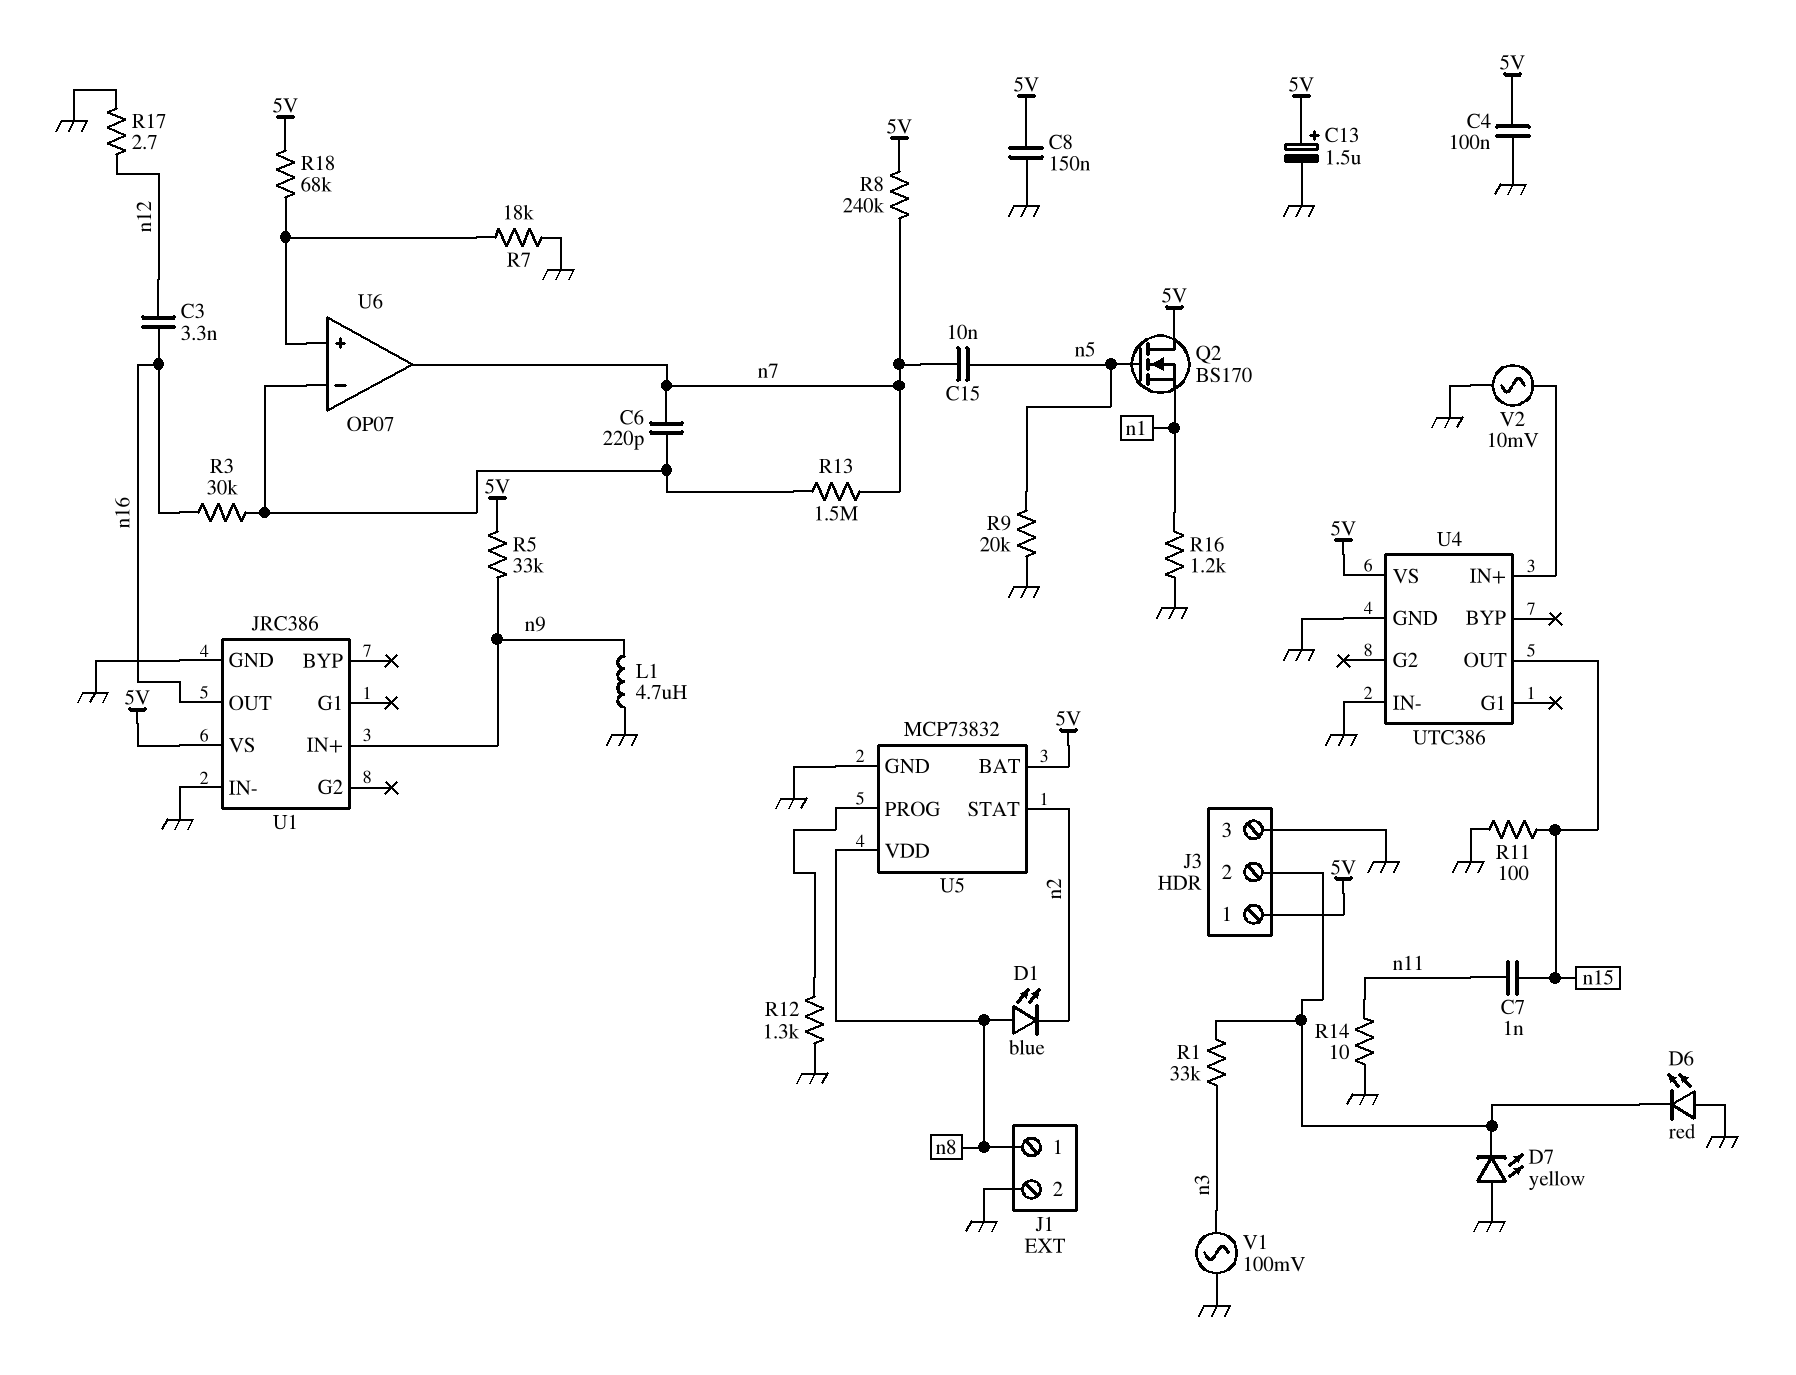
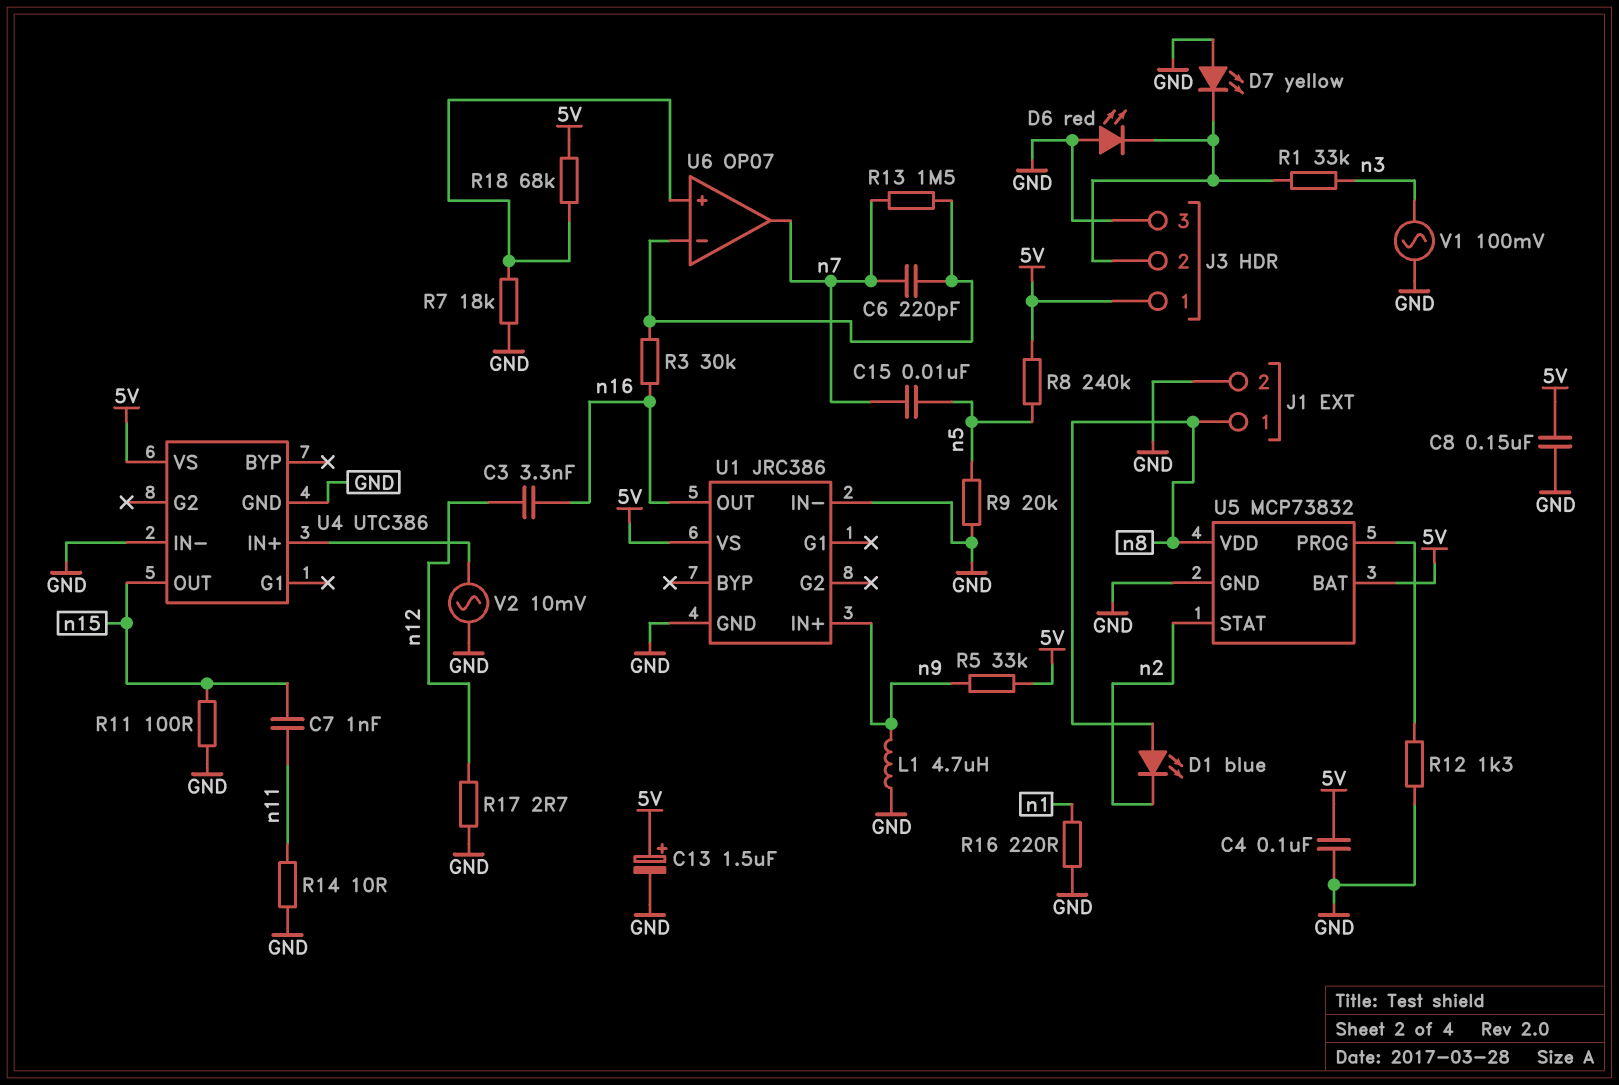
Q2: NMOS BS170 (G n5, D 5V, S n1) -> none
R8: 240k (5V, n7) -> 240k (5V, n5)
R16: 1.2k (GND, n1) -> 220 (GND, n1)

